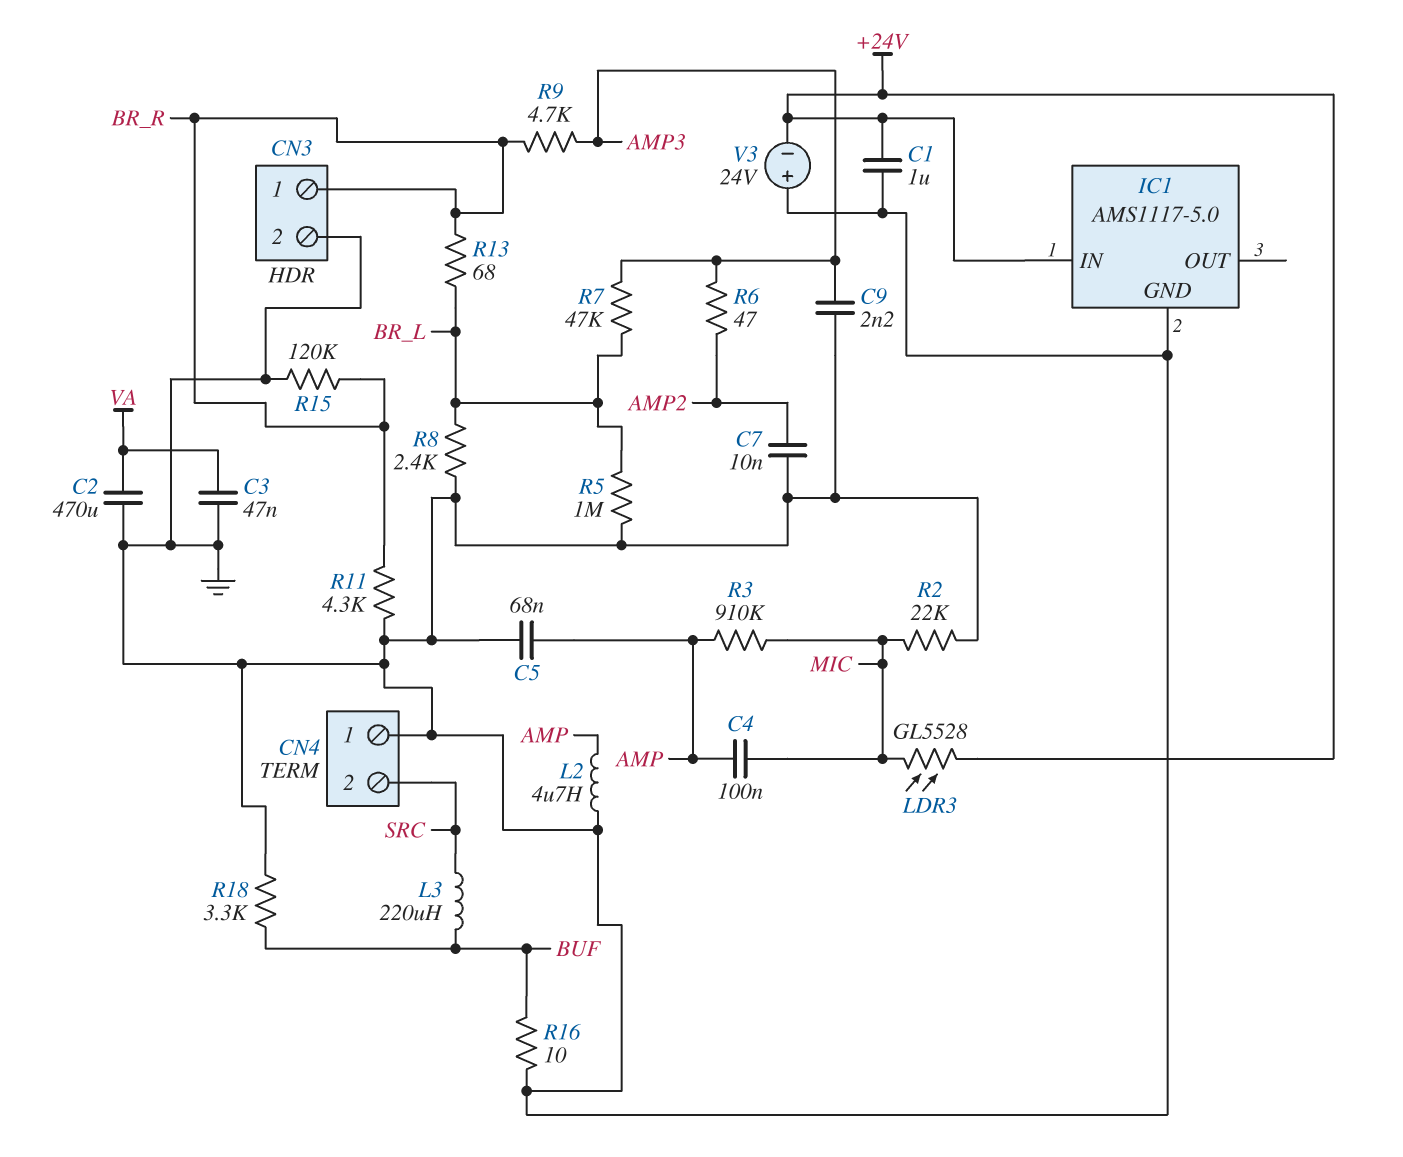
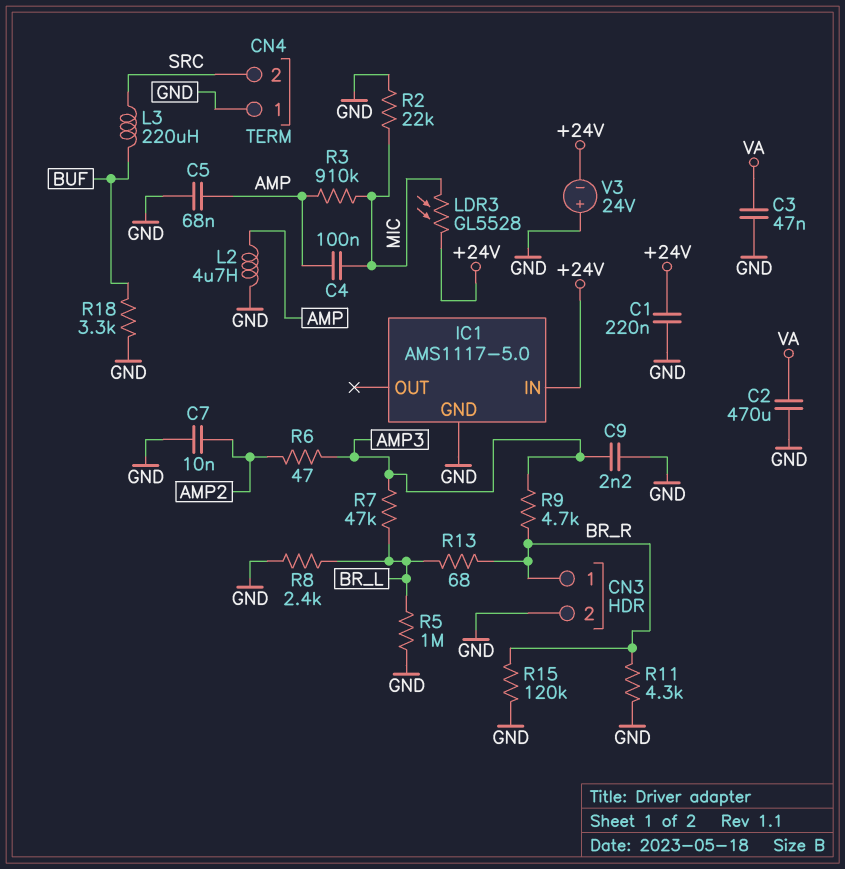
C1: 1uF (+24V, GND) -> 220nF (+24V, GND)
R16: 10 (BUF, GND) -> none

